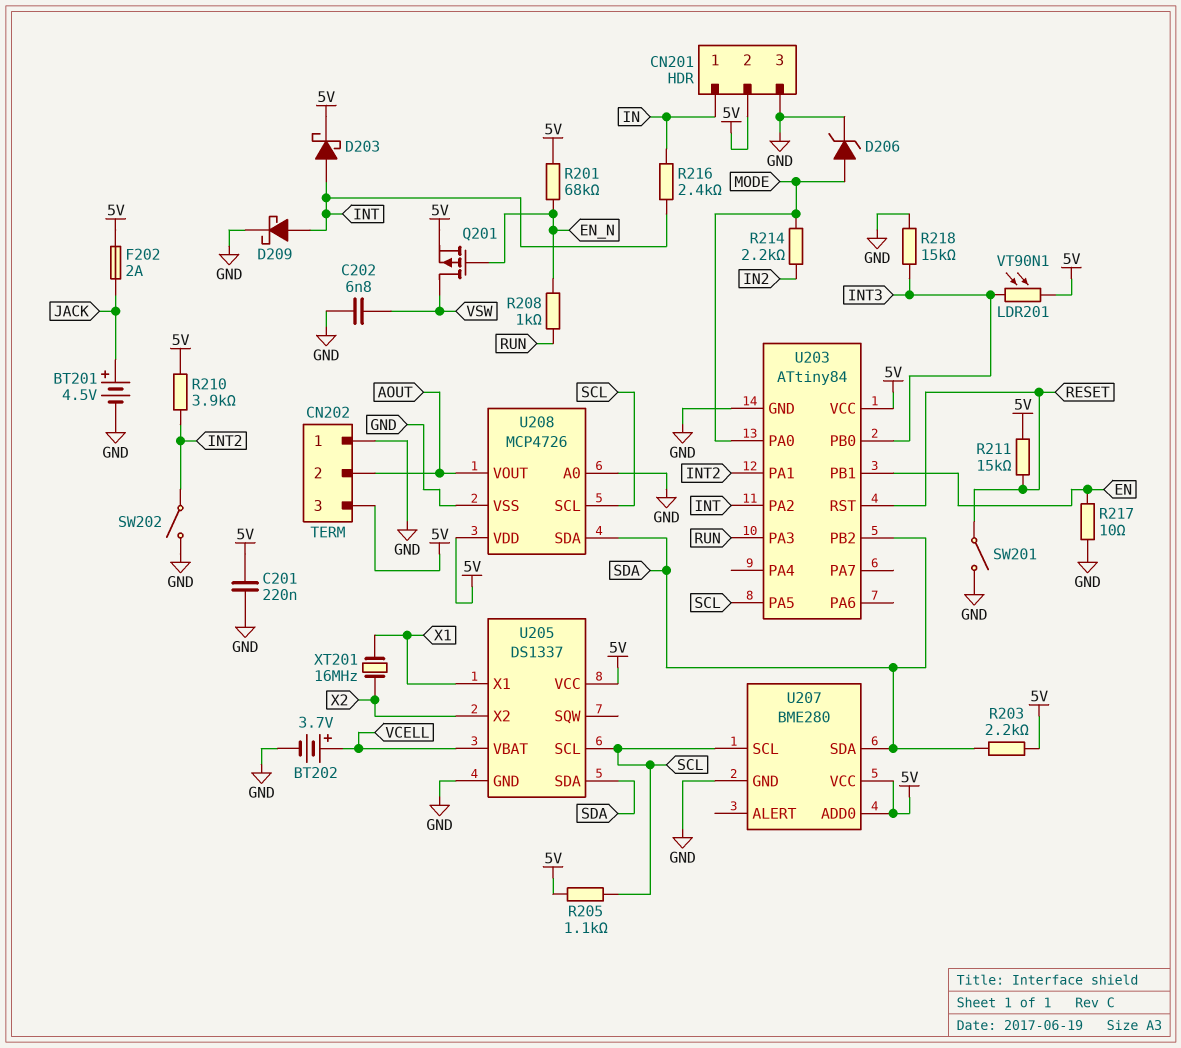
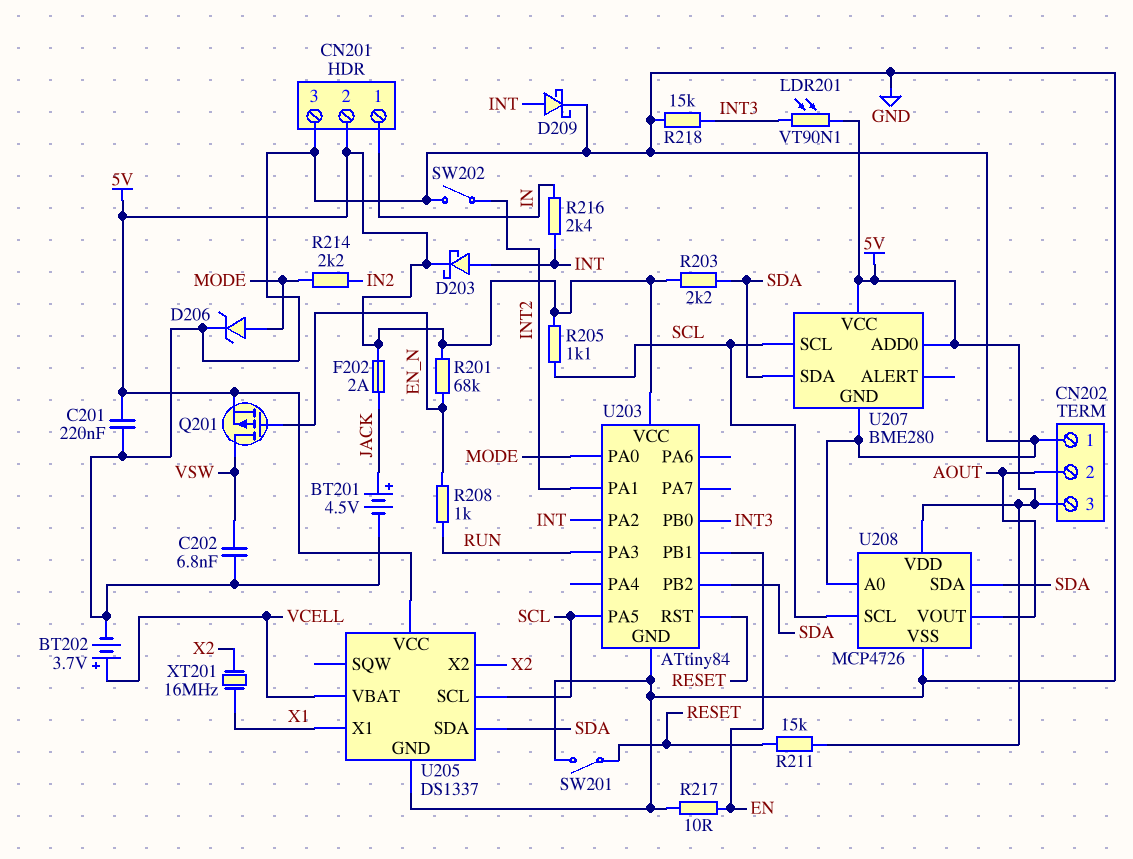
R210: 3.9k (5V, INT2) -> none

